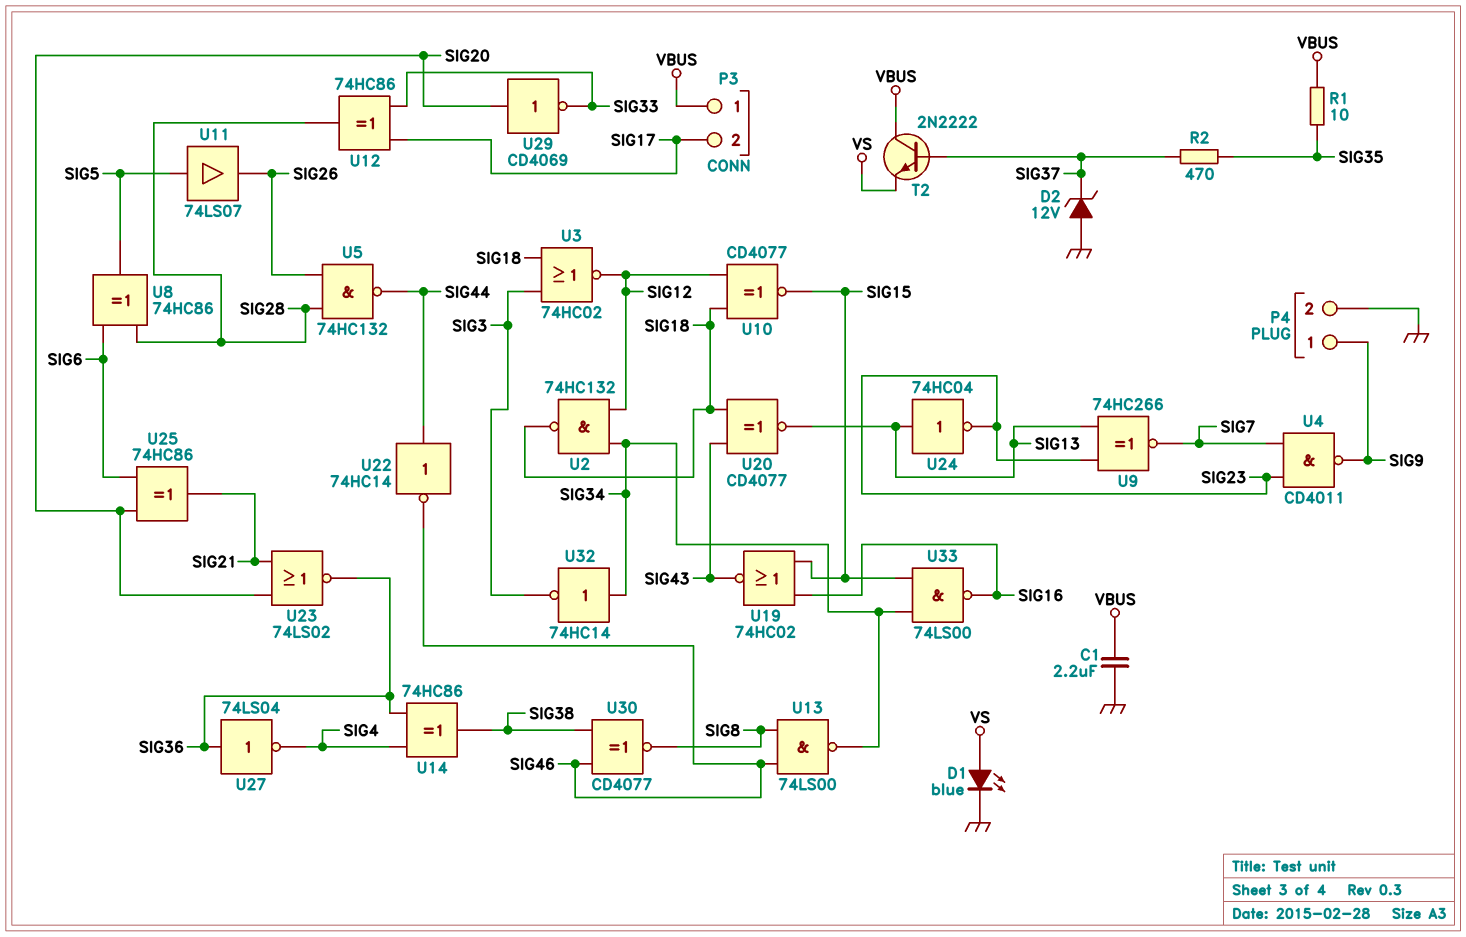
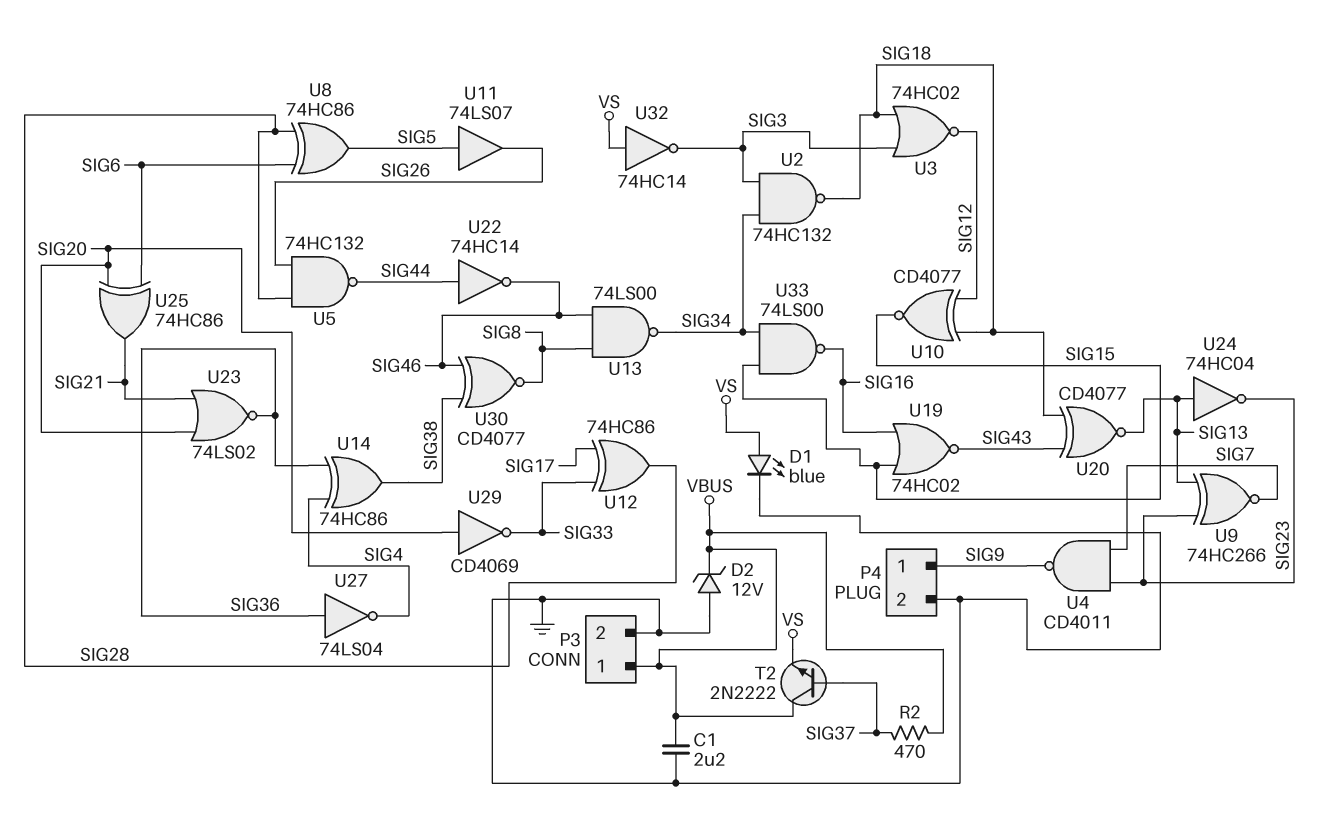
D2: zener 12V (A GND, K SIG37) -> zener 12V (A GND, K VBUS)
P3 pin 2: SIG17 -> GND
R1: 10 (SIG35, VBUS) -> none
R2: 470 (SIG35, SIG37) -> 470 (SIG37, VBUS)
U2: NAND 74HC132 (in SIG12, in SIG34, out SIG18) -> NAND 74HC132 (in SIG3, in SIG34, out SIG18)
U32: NOT 74HC14 (in SIG34, out SIG3) -> NOT 74HC14 (in VS, out SIG3)

